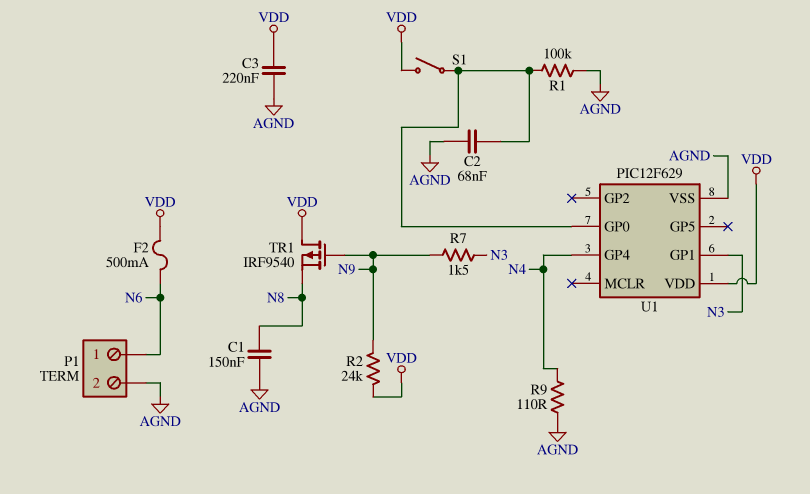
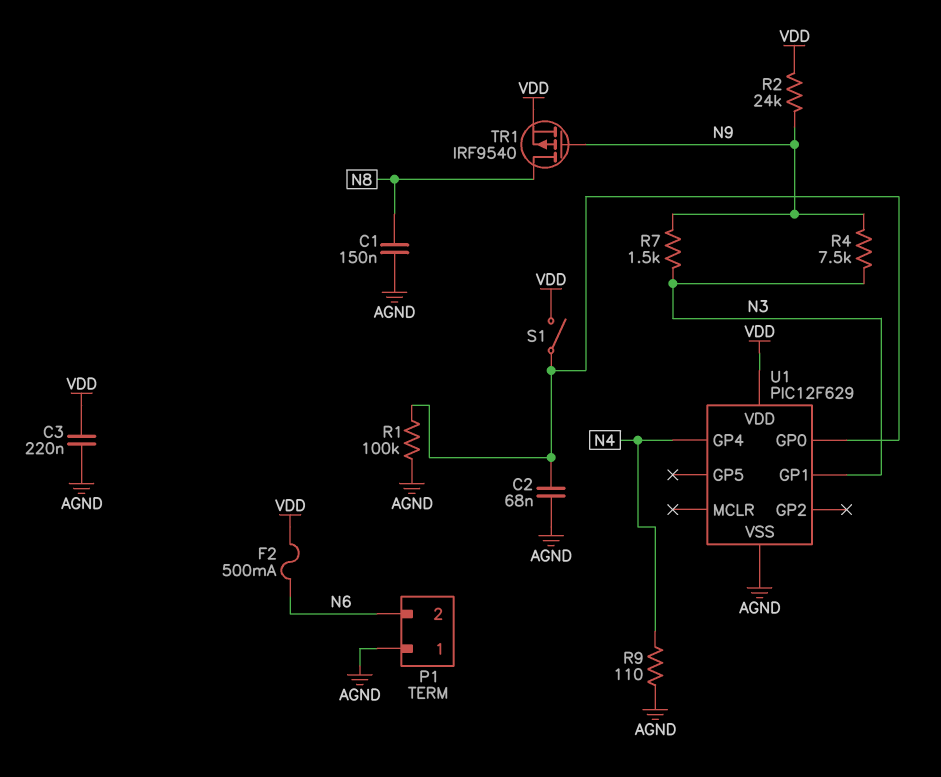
P1 pin 1: N6 -> AGND
P1 pin 2: AGND -> N6
R4: none -> 7.5k (N3, N9)
TR1: PMOS IRF9540 (G N9, D VDD, S N8) -> PMOS IRF9540 (G N9, D N8, S VDD)

